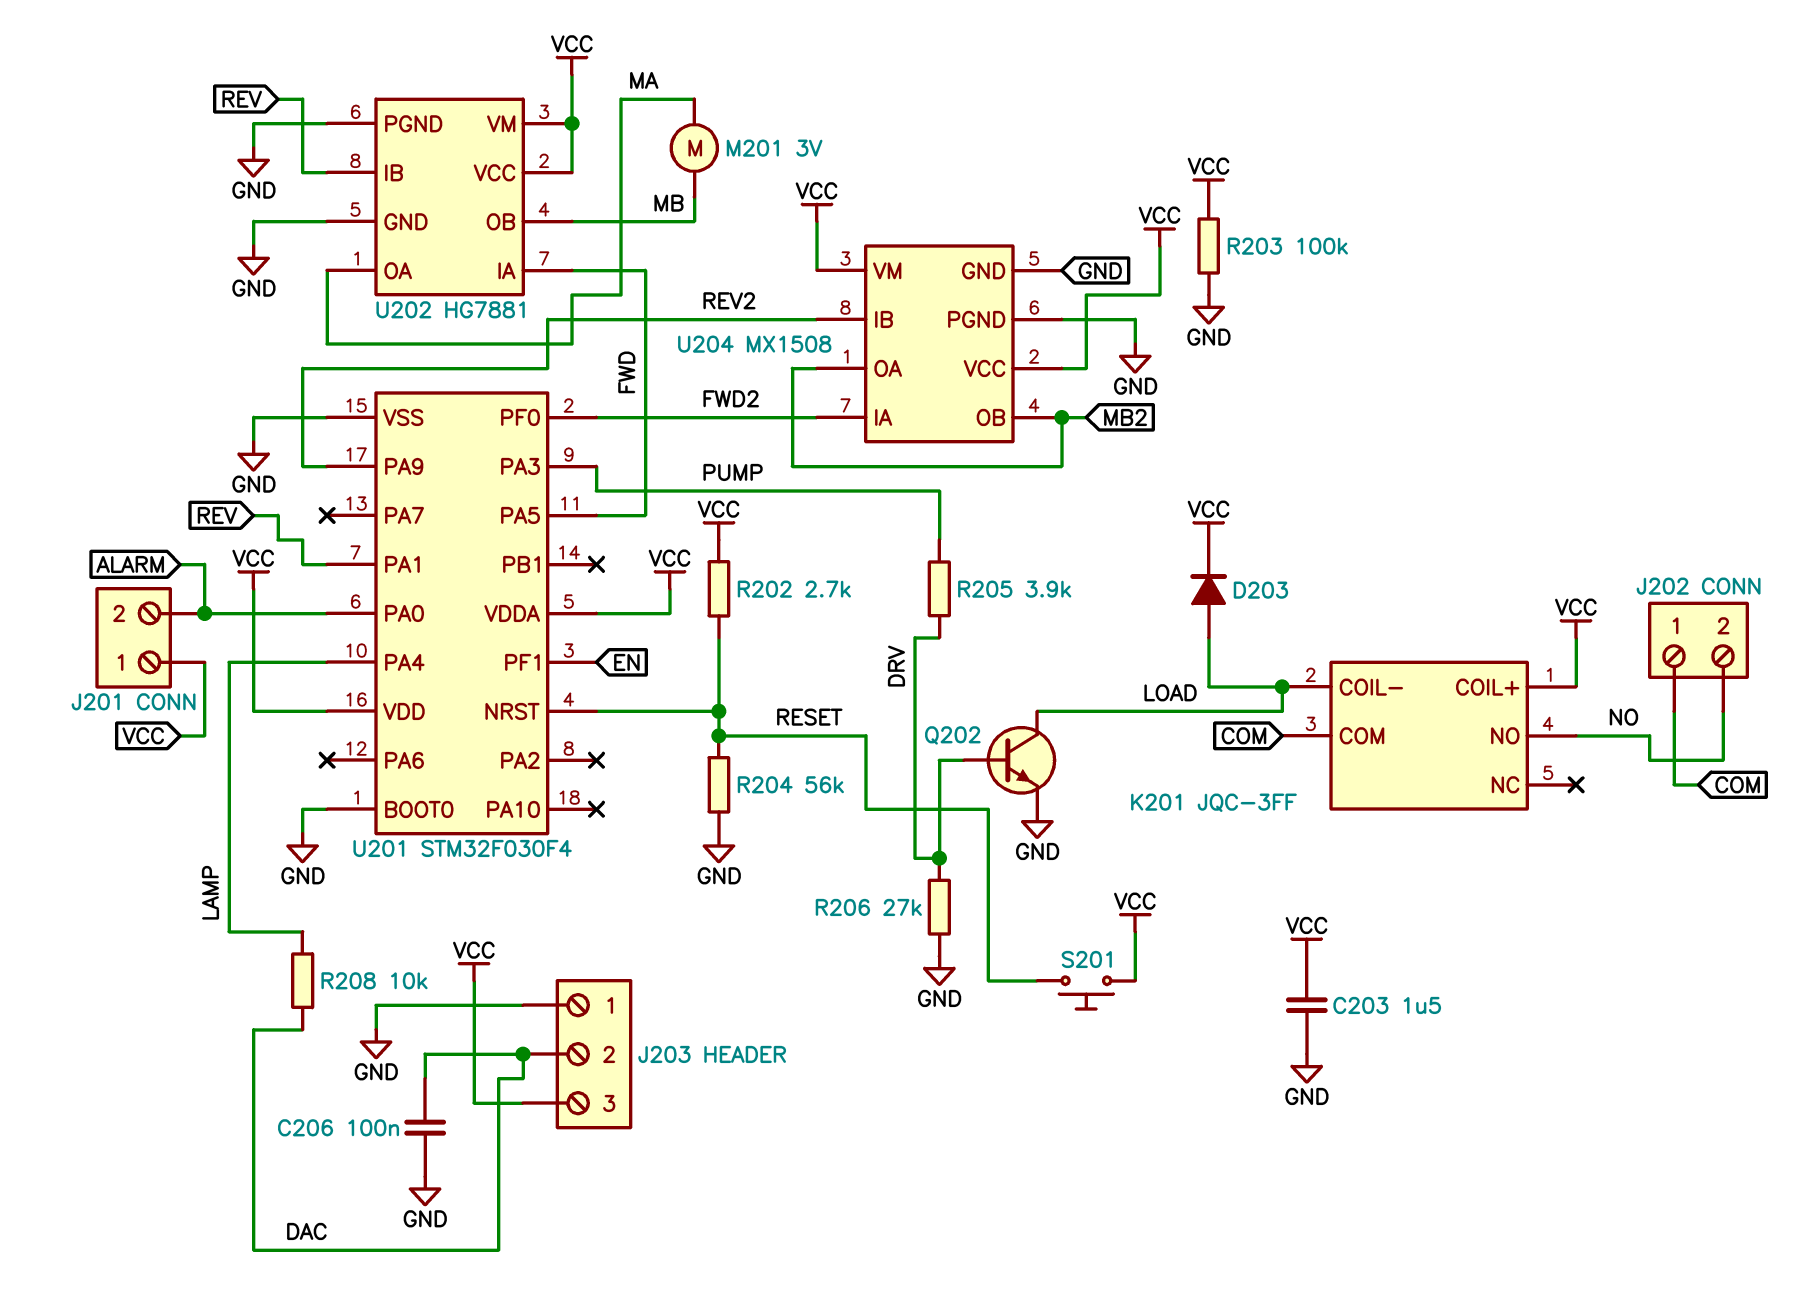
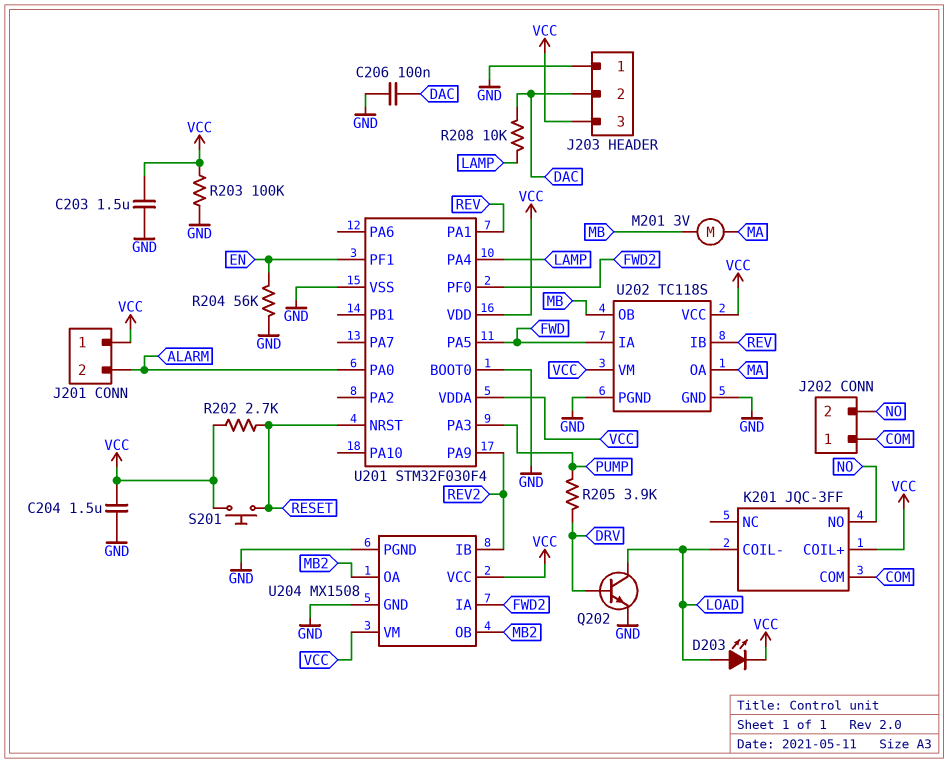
C204: none -> 1.5uF (GND, VCC)
D203: diode (A LOAD, K VCC) -> LED (A LOAD, K VCC)
R204: 56k (GND, RESET) -> 56k (EN, GND)
R206: 27k (DRV, GND) -> none
U202: HG7881 -> TC118S

